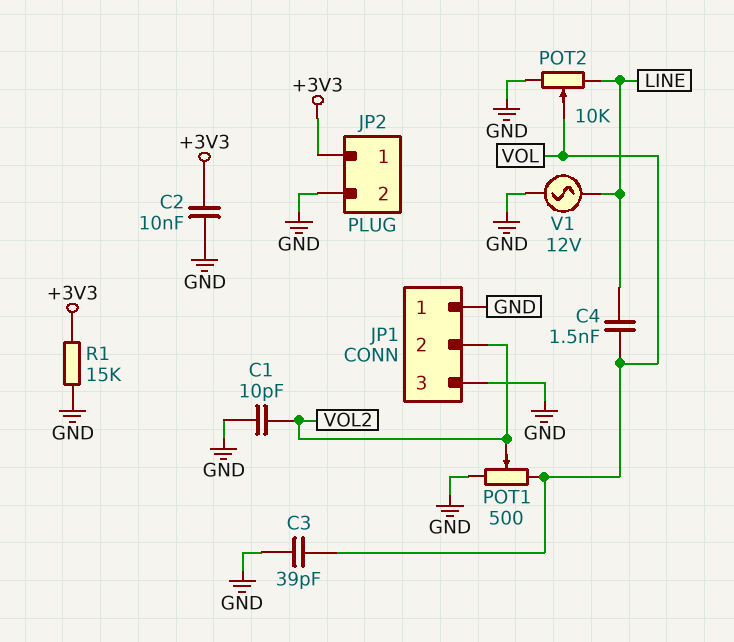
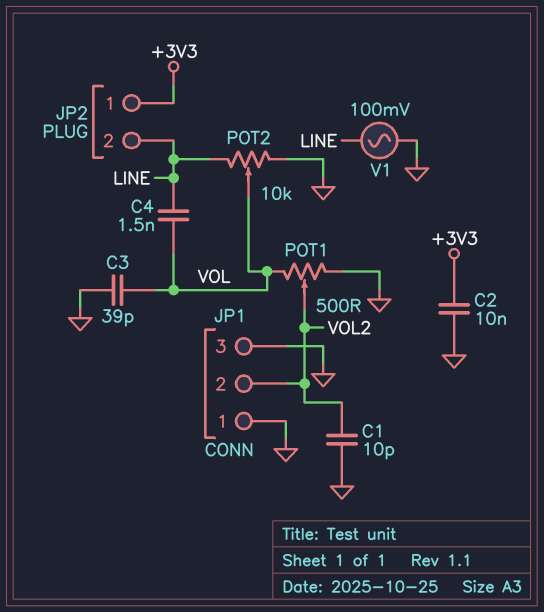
JP2 pin 2: GND -> LINE
R1: 15k (+3V3, GND) -> none
V1: AC 12V (GND, LINE) -> AC 100mV (GND, LINE)

